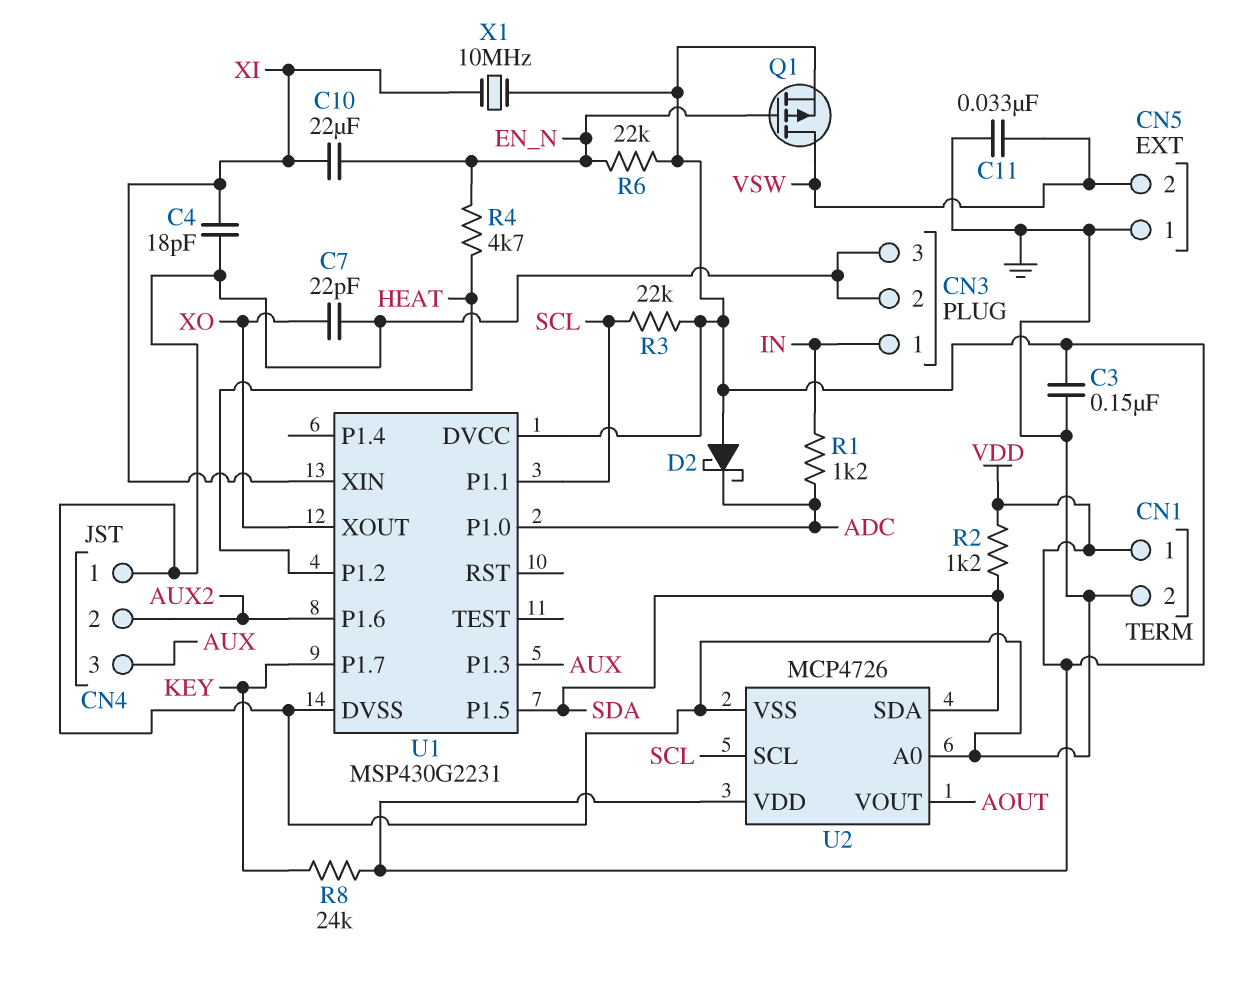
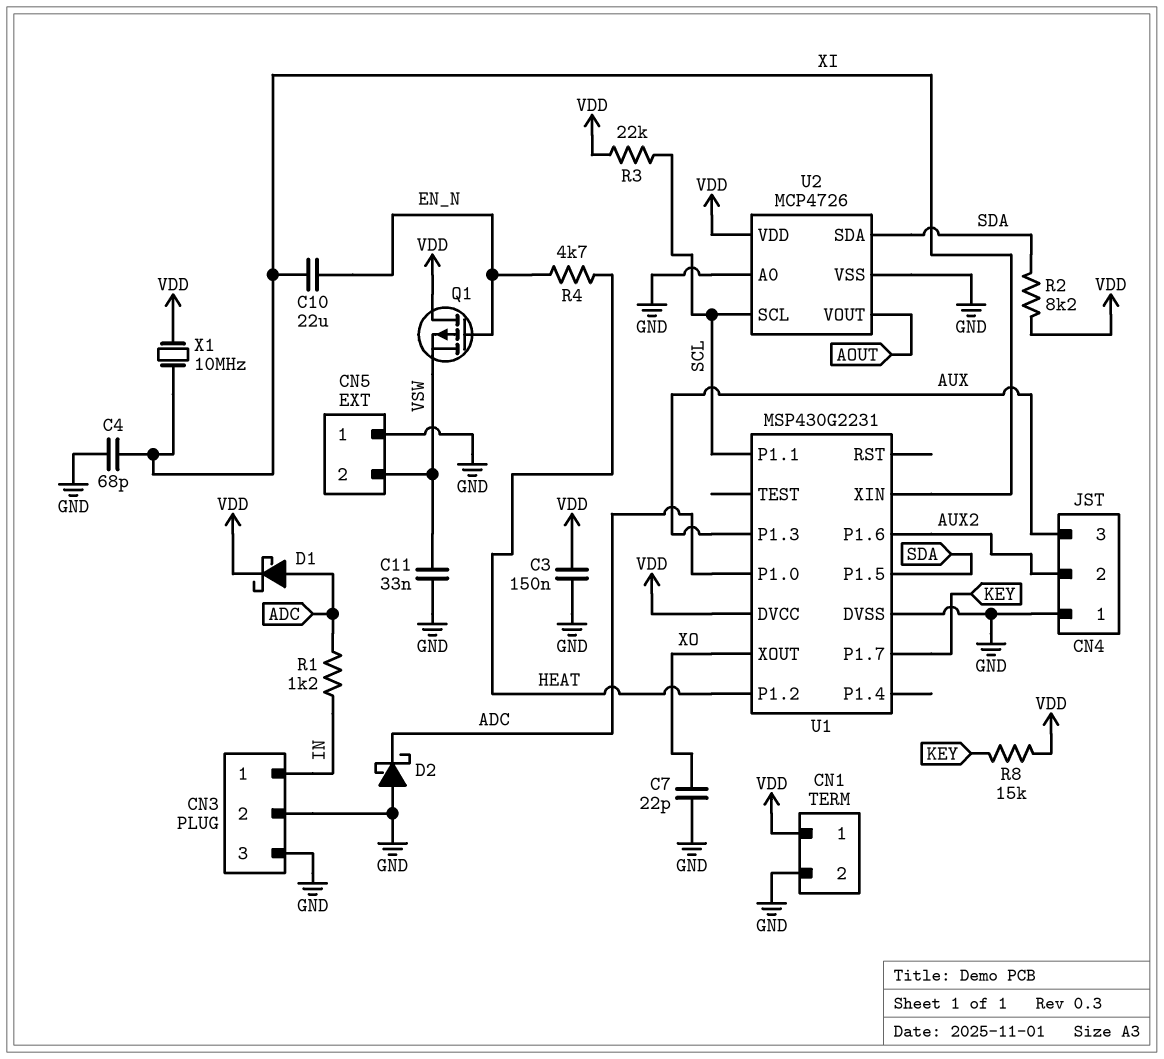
C4: 18pF (GND, XI) -> 68pF (GND, XI)
D1: none -> schottky (A ADC, K VDD)
D2: schottky (A VDD, K ADC) -> schottky (A GND, K ADC)
Q1: PMOS (G EN_N, D VSW, S VDD) -> PMOS (G EN_N, D VDD, S VSW)
R2: 1.2k (SDA, VDD) -> 8.2k (SDA, VDD)
R6: 22k (EN_N, VDD) -> none
R8: 24k (KEY, VDD) -> 15k (KEY, VDD)

